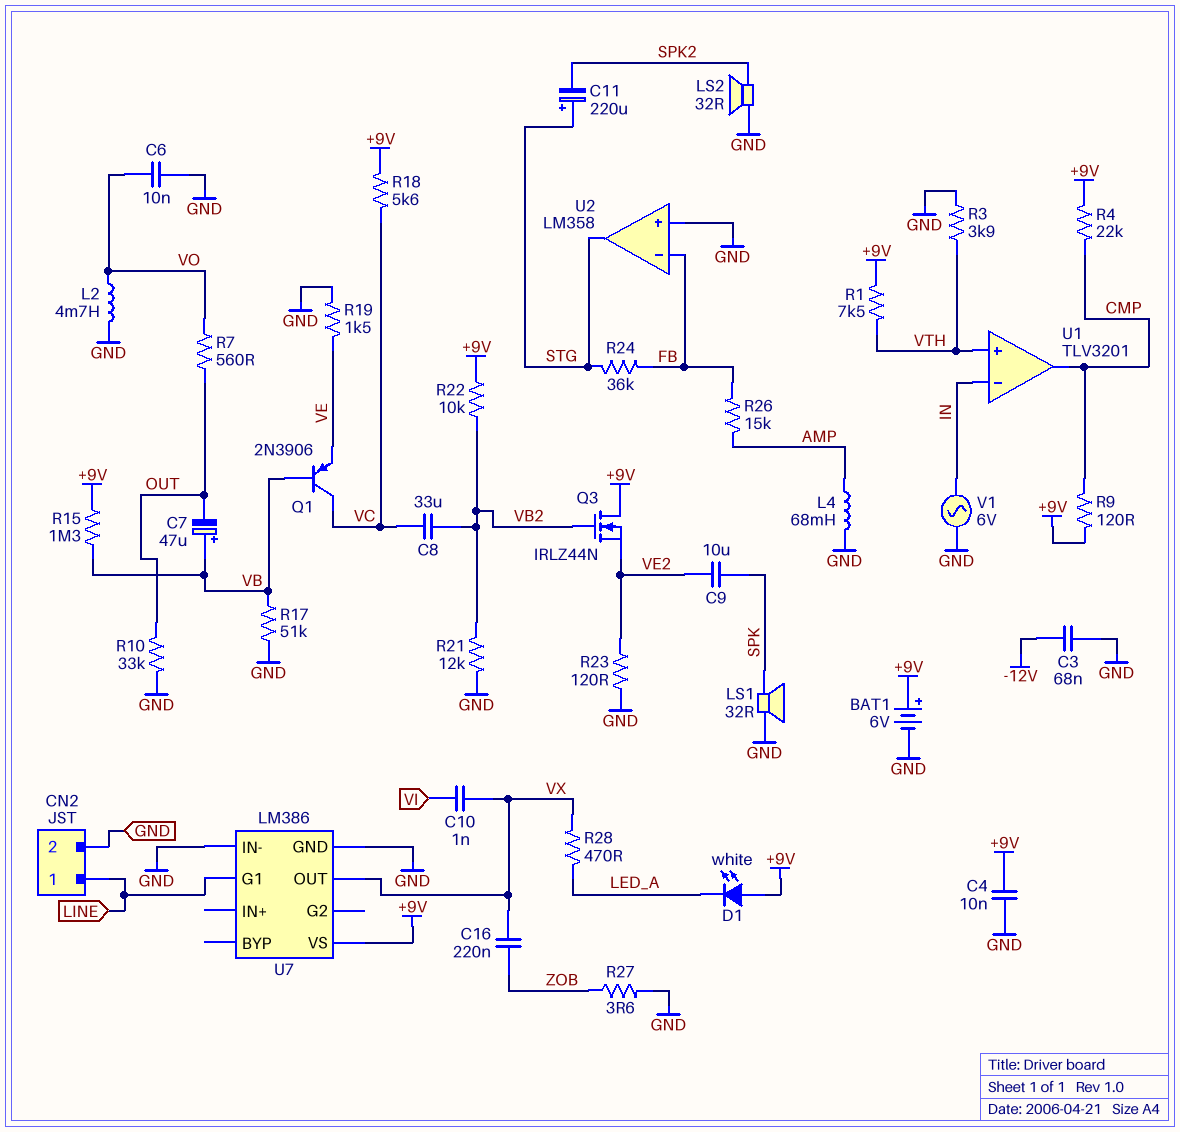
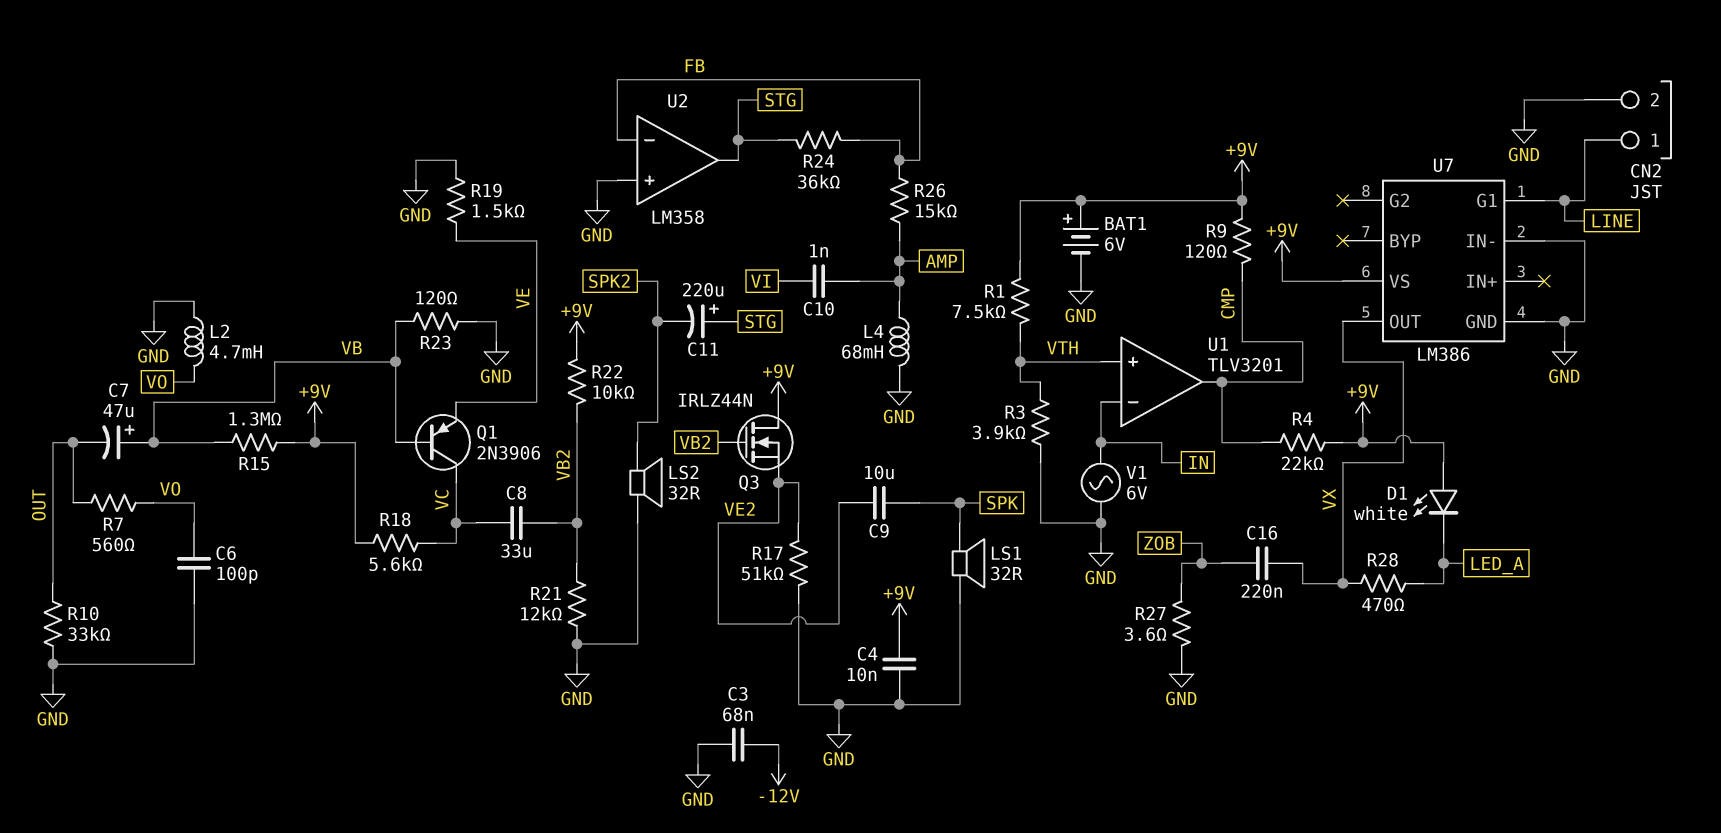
C6: 10nF (GND, VO) -> 100pF (GND, VO)
C10: 1nF (VI, VX) -> 1nF (AMP, VI)
R17: 51k (GND, VB) -> 51k (GND, VE2)
R23: 120 (GND, VE2) -> 120 (GND, VB)

